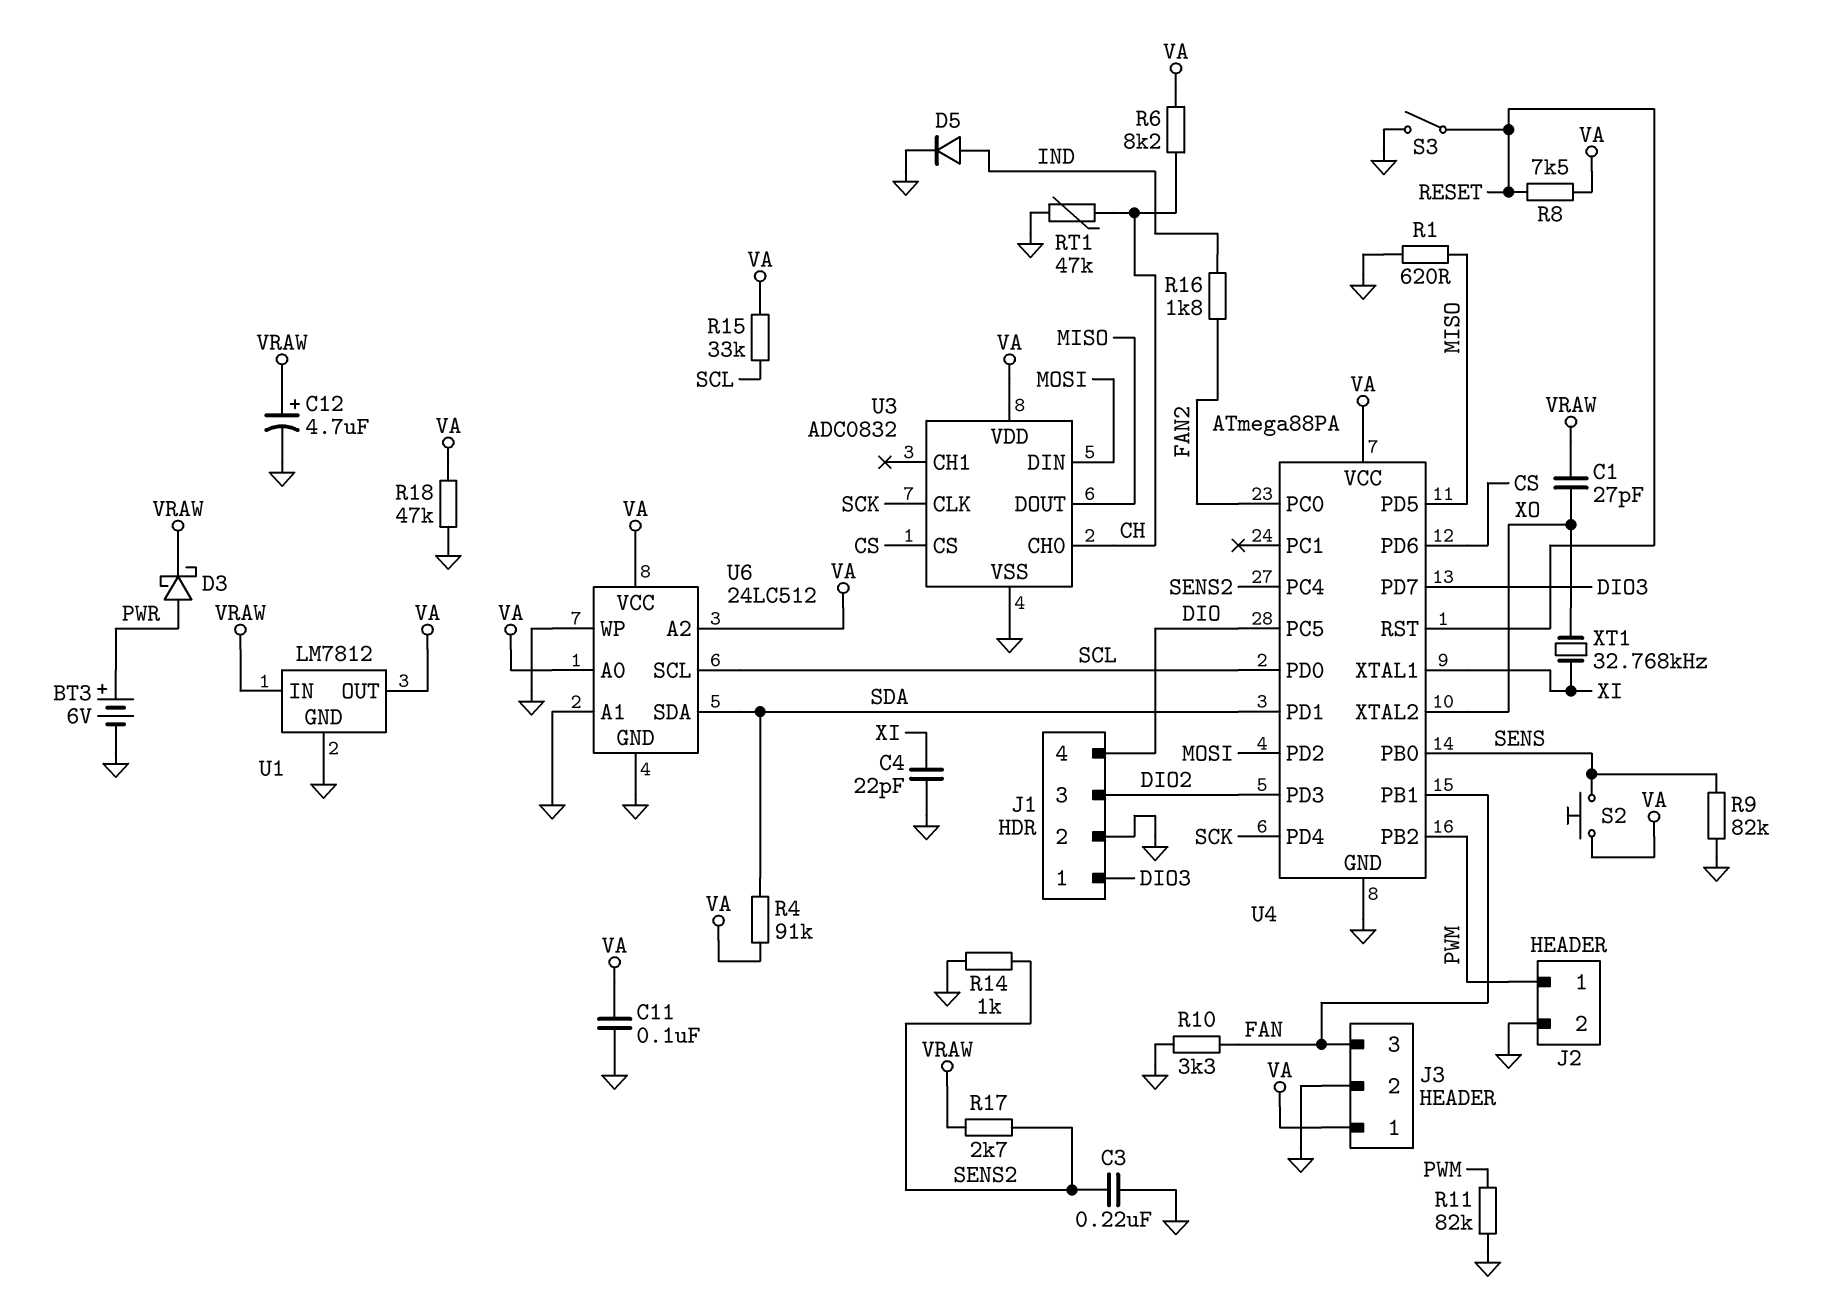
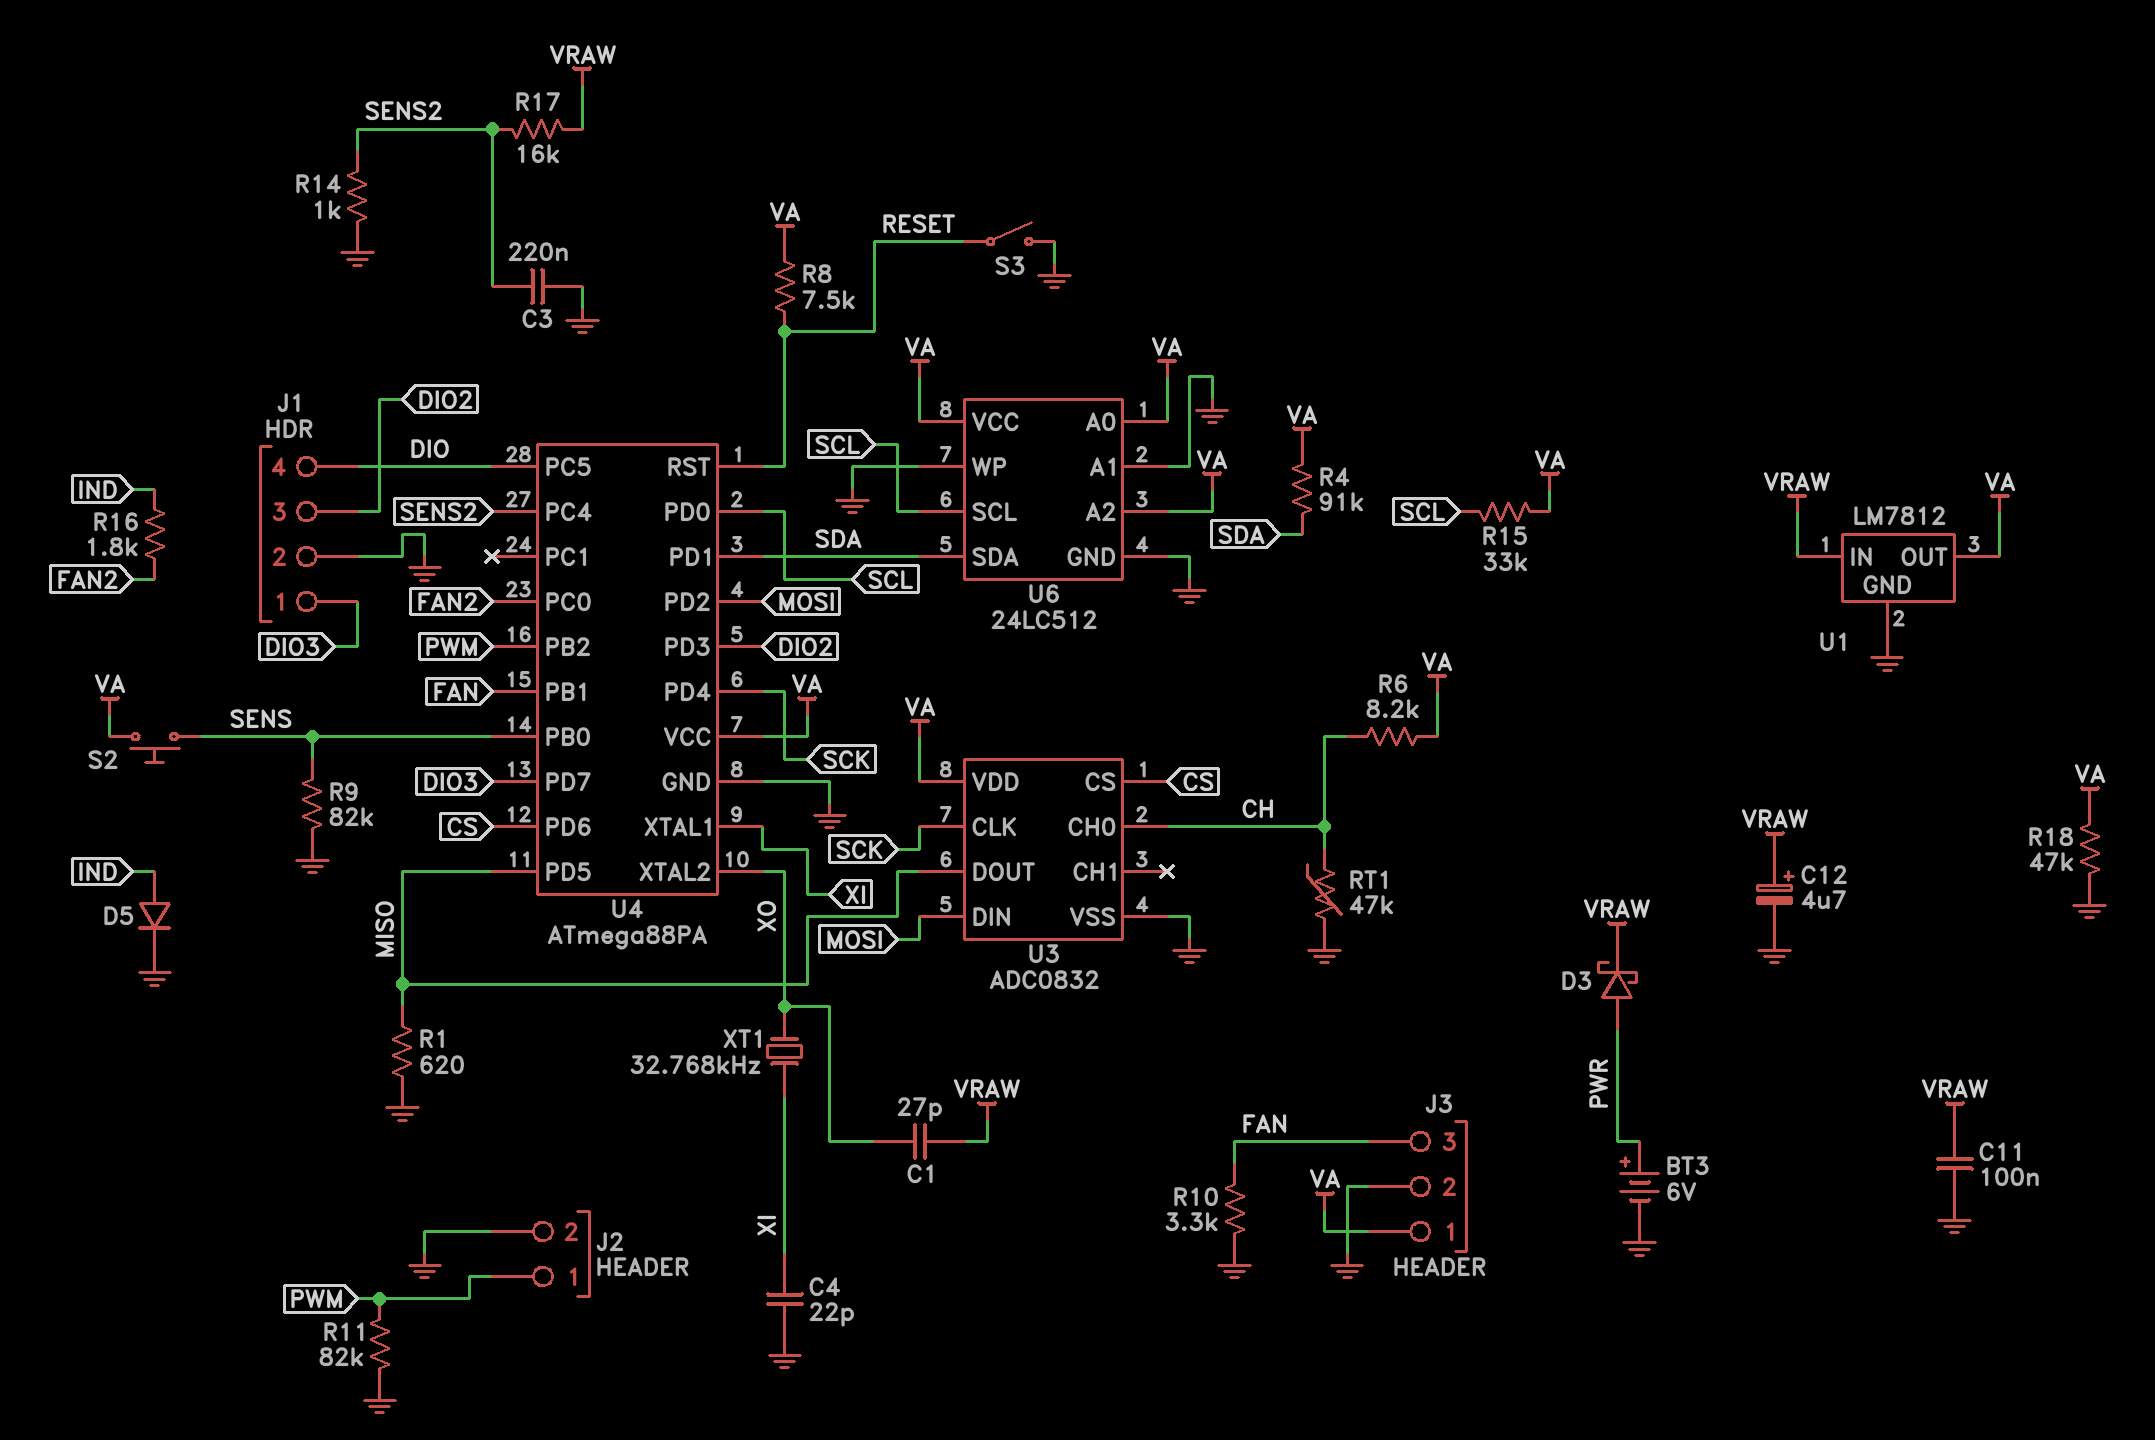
C11: 100nF (GND, VA) -> 100nF (GND, VRAW)
R17: 2.7k (SENS2, VRAW) -> 16k (SENS2, VRAW)

